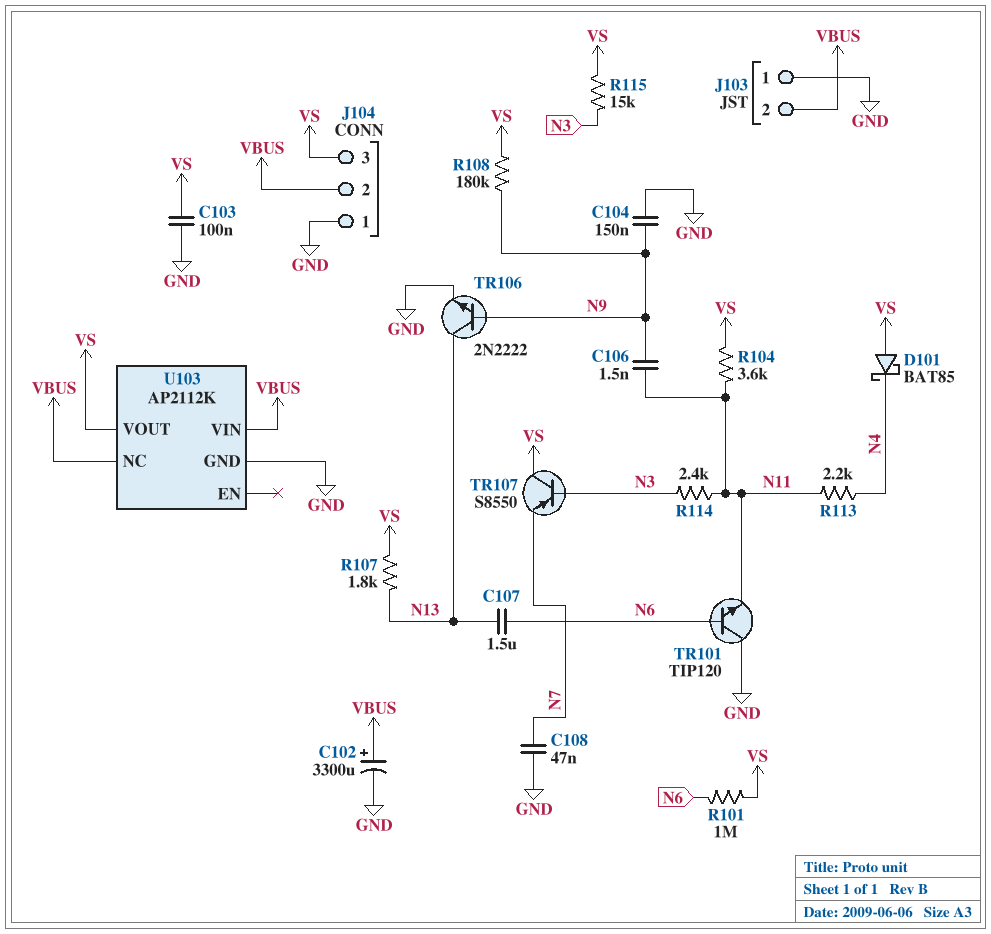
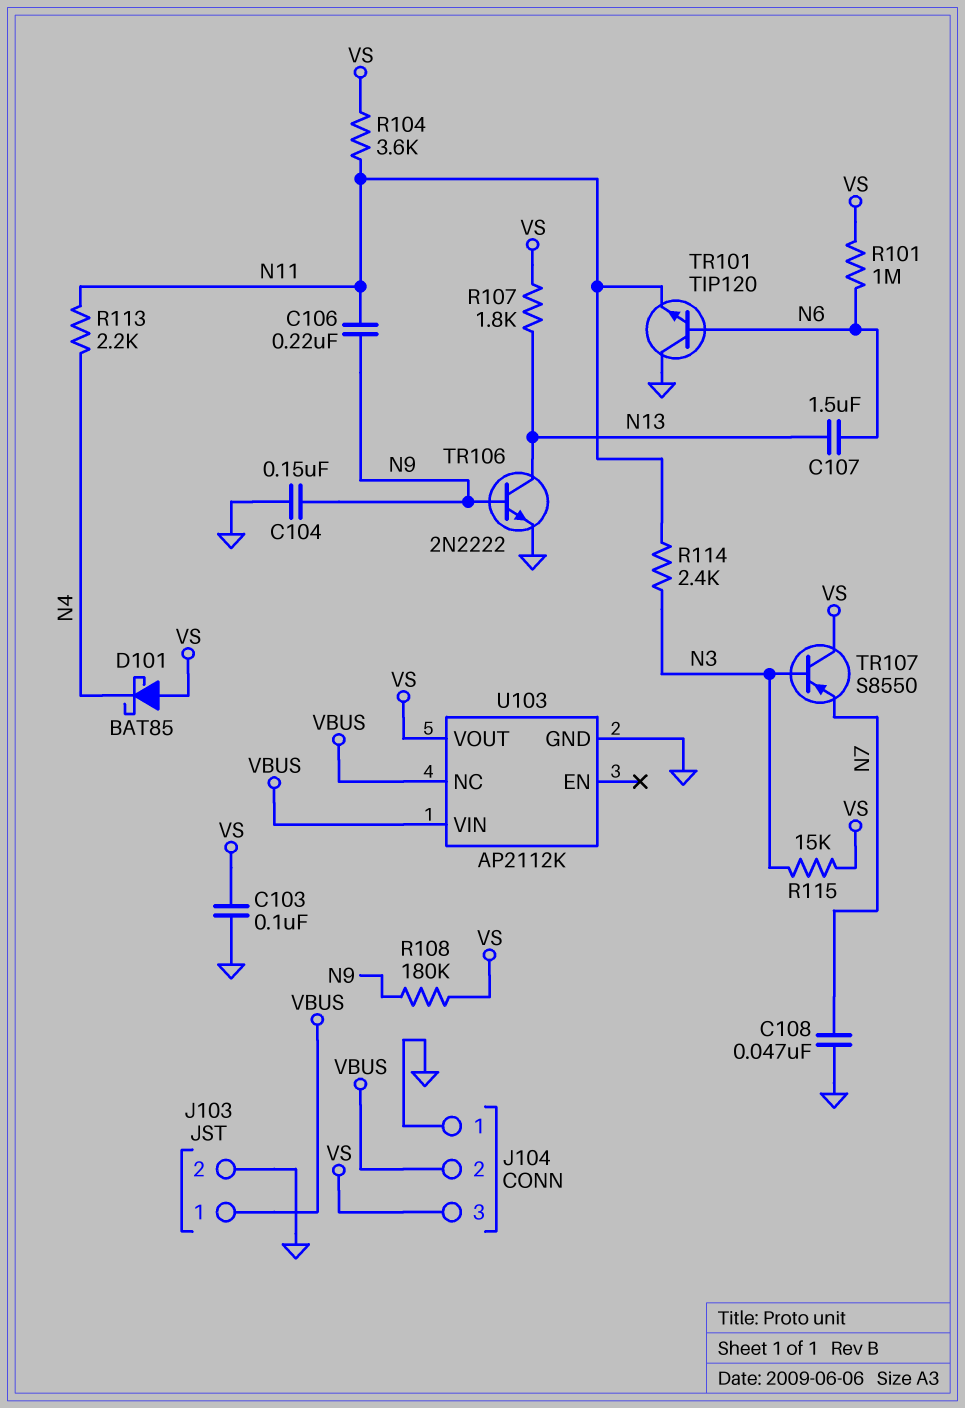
C102: 3300uF (plus VBUS, minus GND) -> none
C106: 1.5nF (N9, N11) -> 220nF (N9, N11)
J103 pin 1: GND -> VBUS
J103 pin 2: VBUS -> GND

